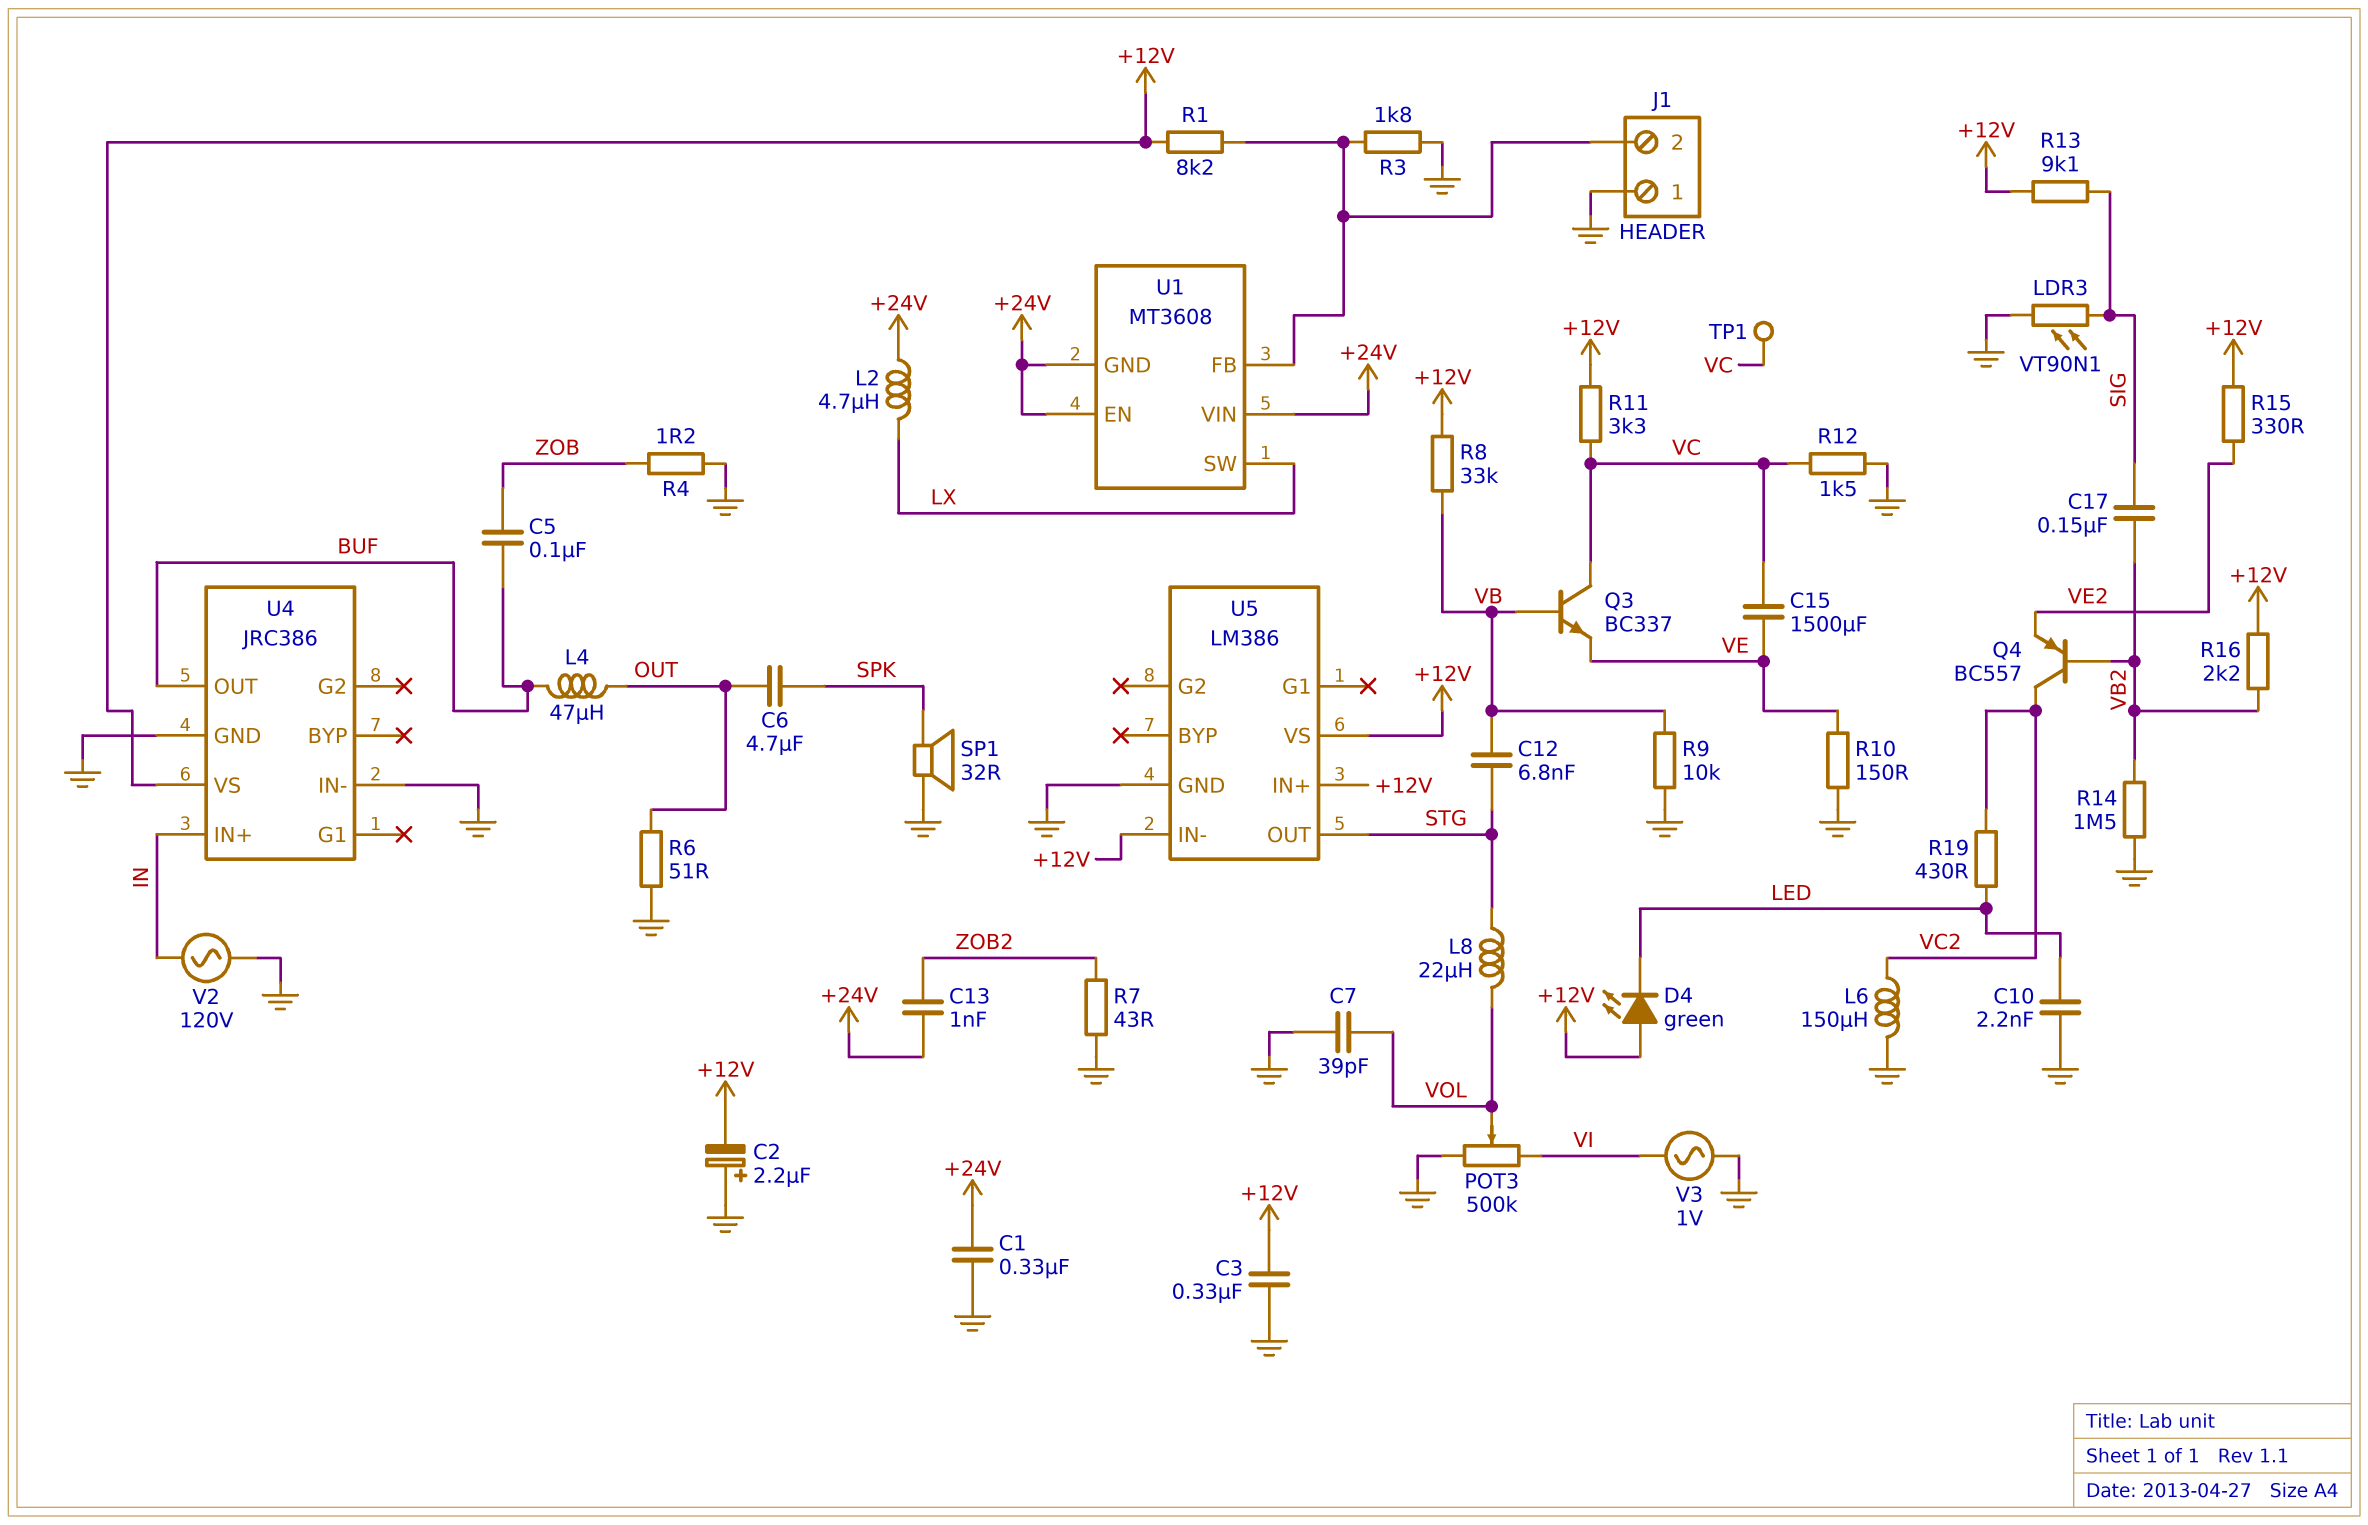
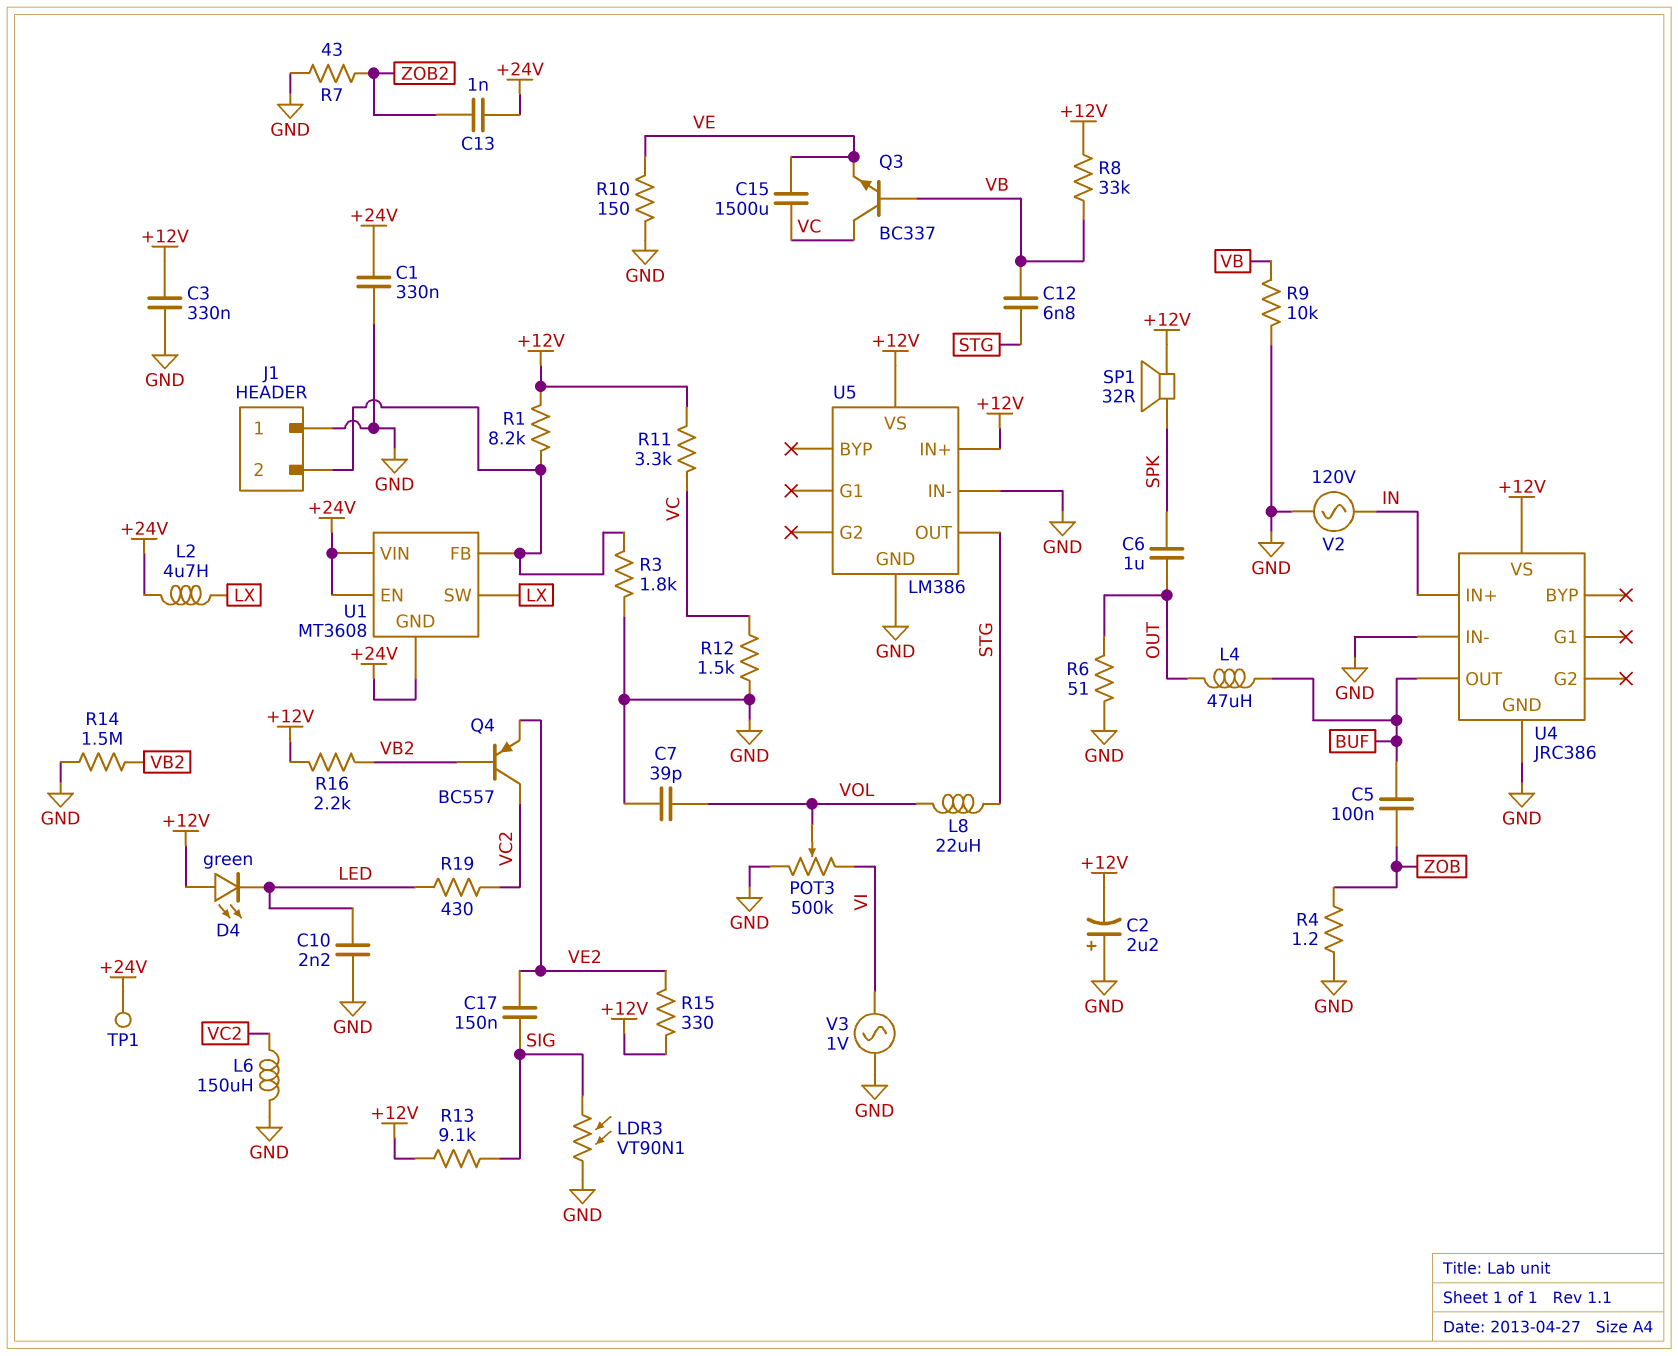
C6: 4.7uF (OUT, SPK) -> 1uF (OUT, SPK)
C17: 150nF (SIG, VB2) -> 150nF (SIG, VE2)
SP1: speaker 32R (GND, SPK) -> speaker 32R (+12V, SPK)
TP1: test point (VC) -> test point (+24V)
U5 pin IN-: +12V -> GND

